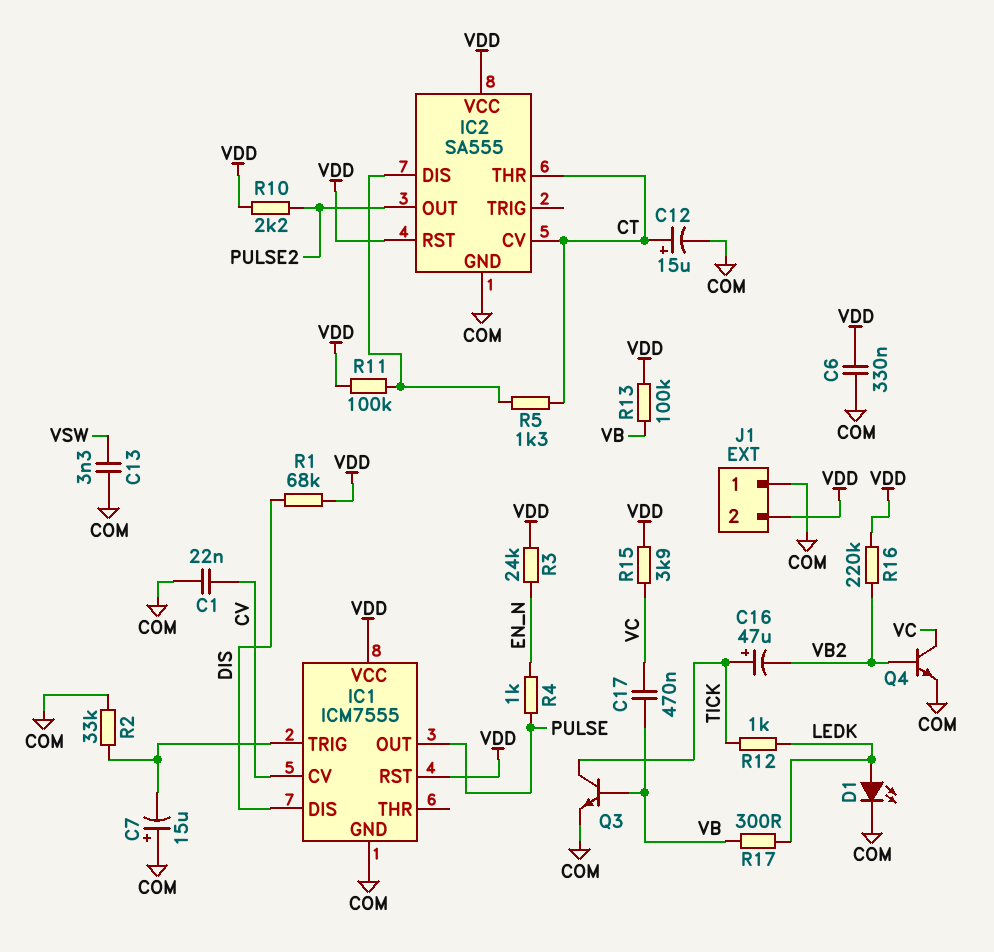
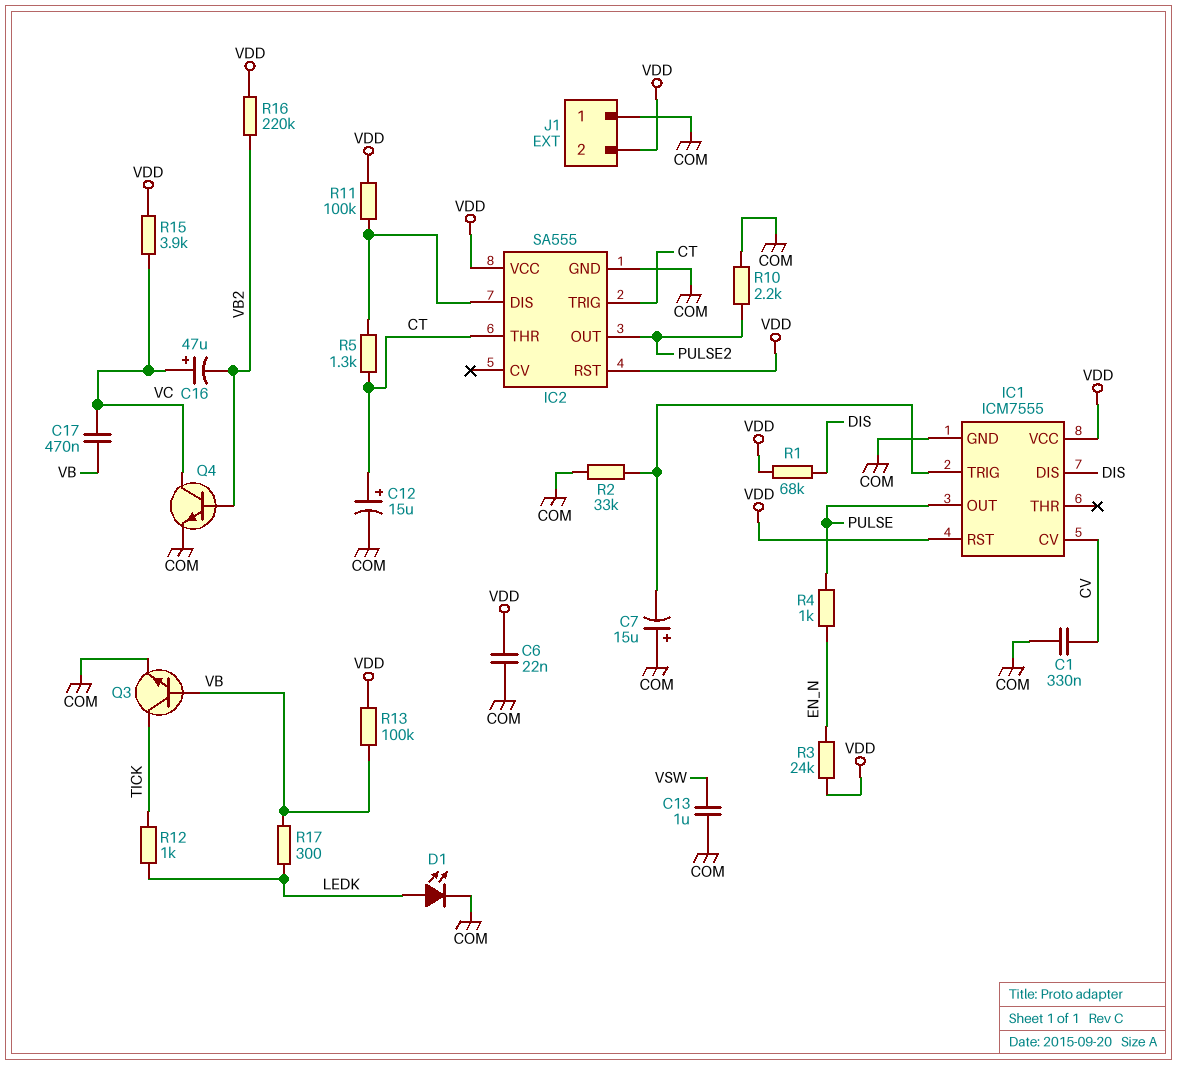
C1: 22nF (COM, CV) -> 330nF (COM, CV)
C6: 330nF (COM, VDD) -> 22nF (COM, VDD)
C13: 3.3nF (COM, VSW) -> 1uF (COM, VSW)
C16: 47uF (plus TICK, minus VB2) -> 47uF (plus VC, minus VB2)
IC2 pin CV: CT -> none
IC2 pin TRIG: none -> CT
R10: 2.2k (PULSE2, VDD) -> 2.2k (COM, PULSE2)

